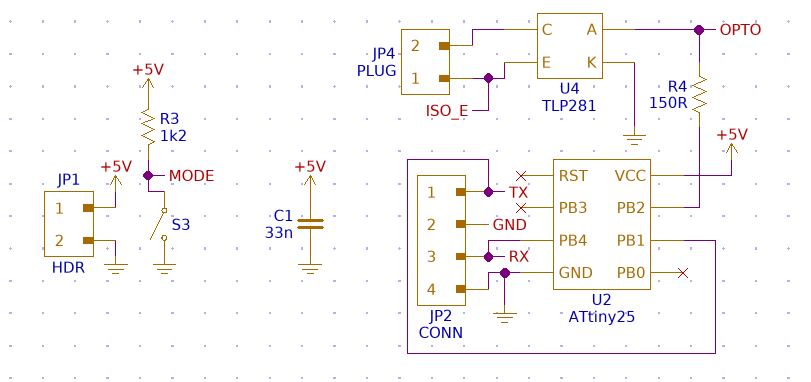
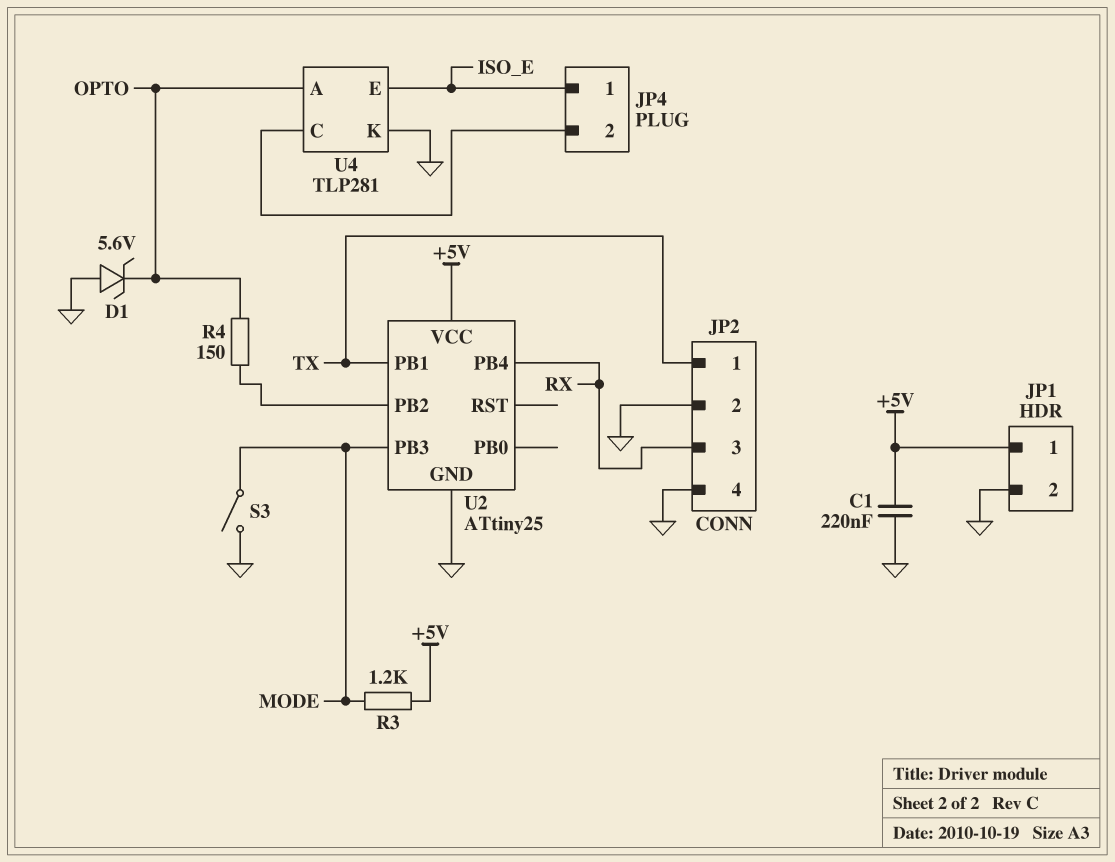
C1: 33nF (+5V, GND) -> 220nF (+5V, GND)
D1: none -> zener 5.6V (A GND, K OPTO)
U2 pin PB3: none -> MODE

